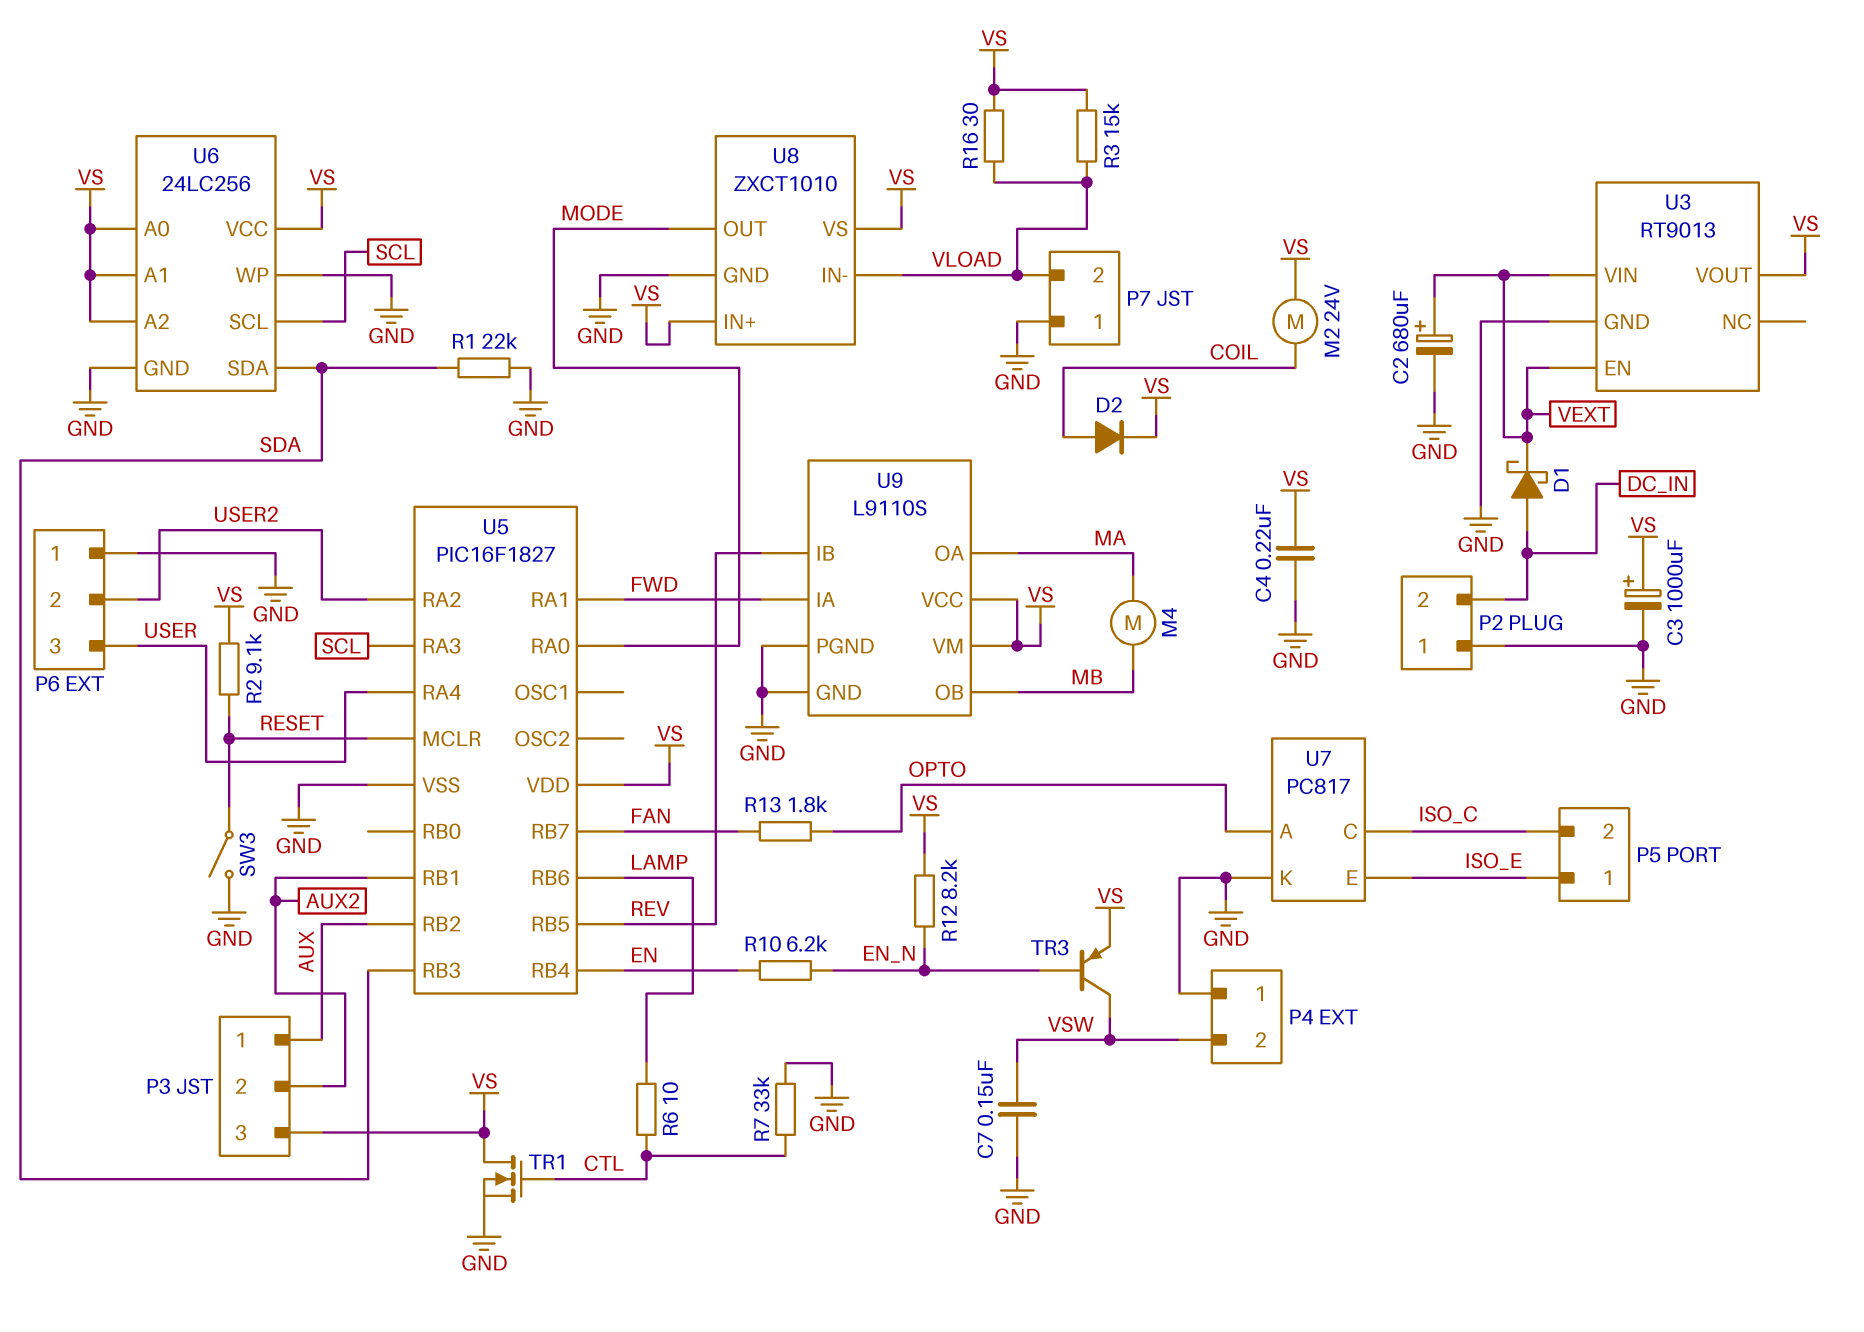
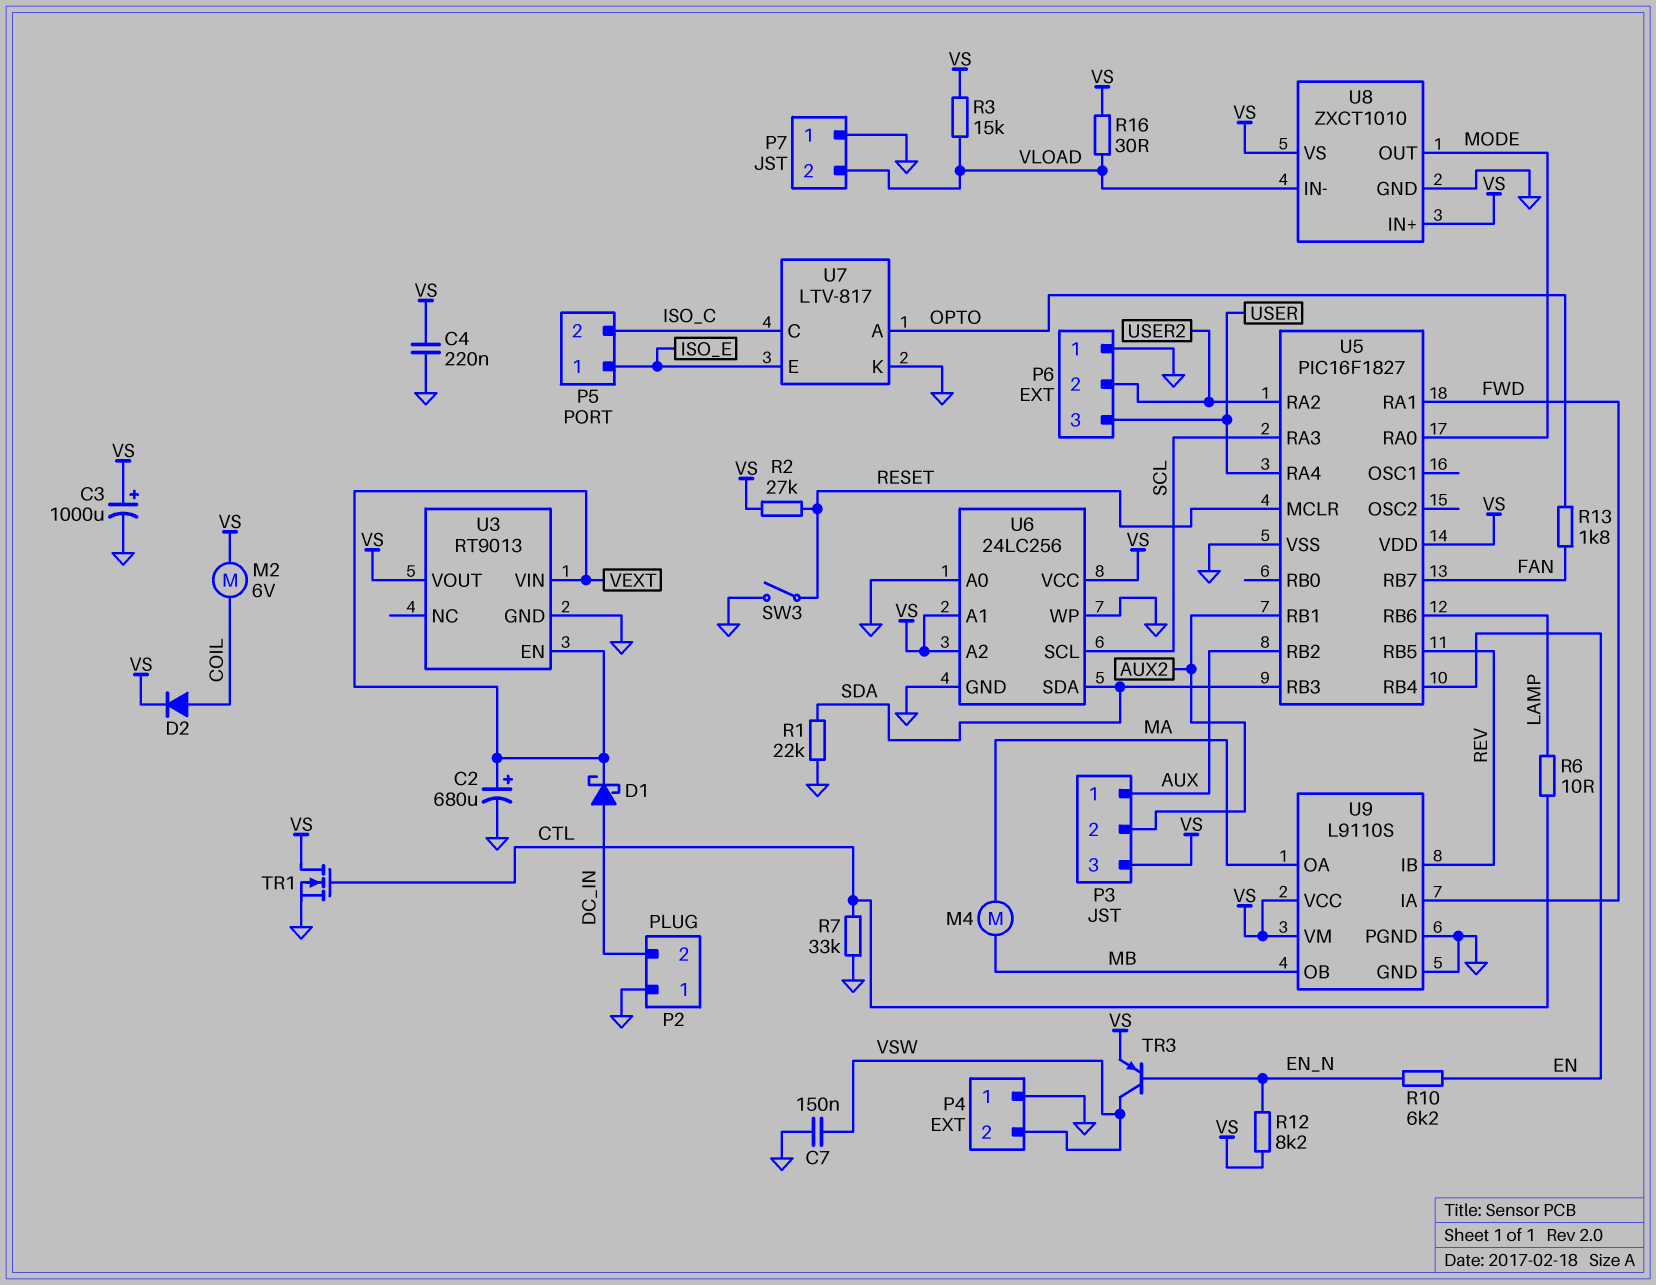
M2: motor 24V (COIL, VS) -> motor 6V (COIL, VS)
R2: 9.1k (RESET, VS) -> 27k (RESET, VS)
U6 pin A0: VS -> GND
U7: PC817 -> LTV-817

